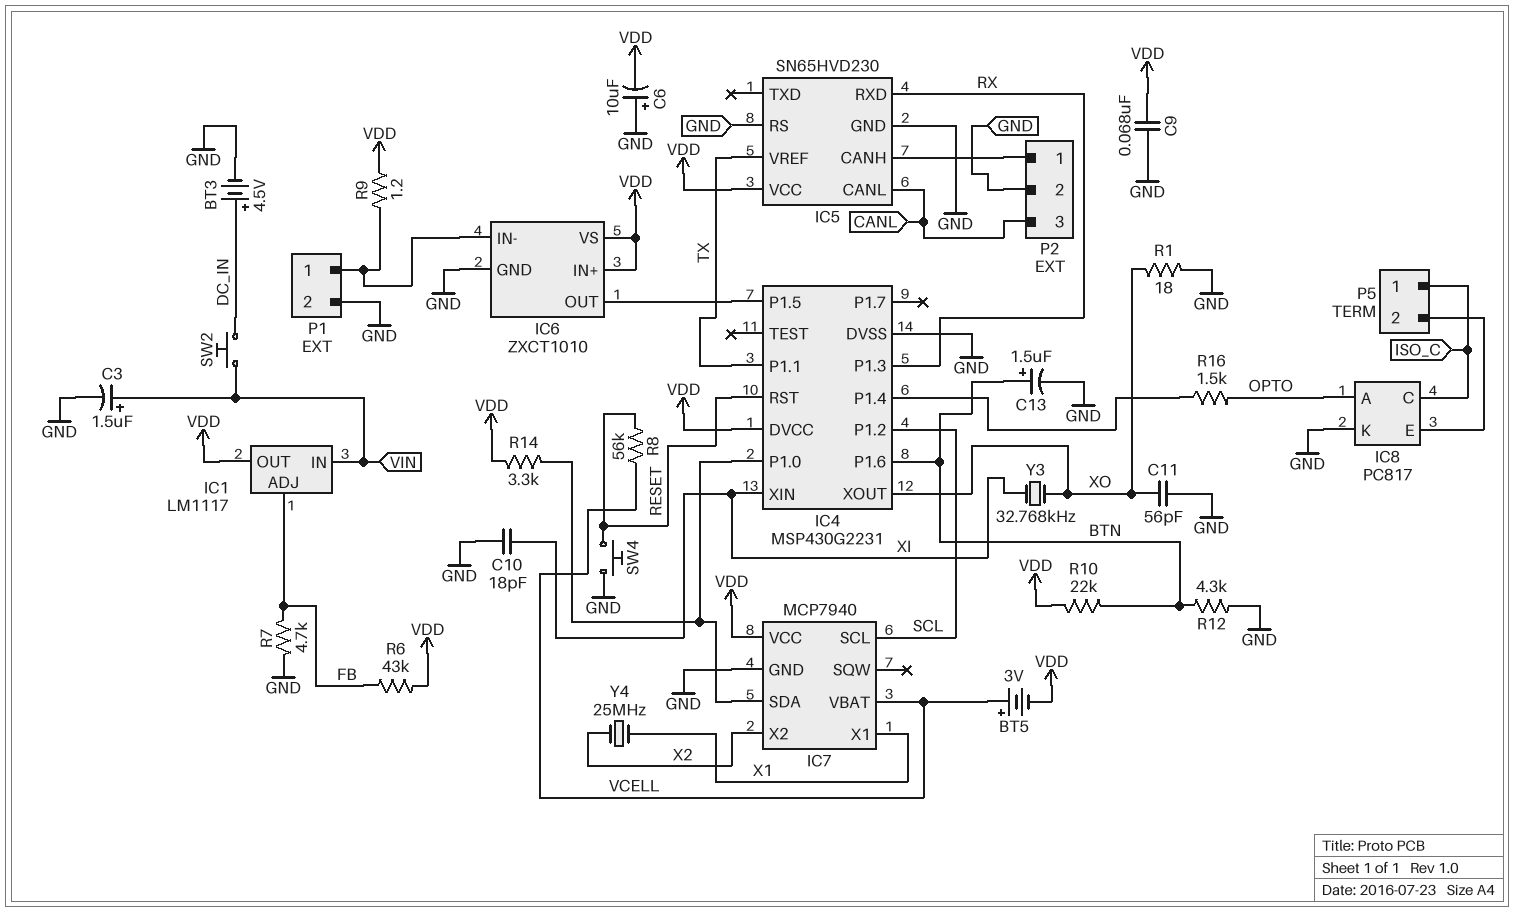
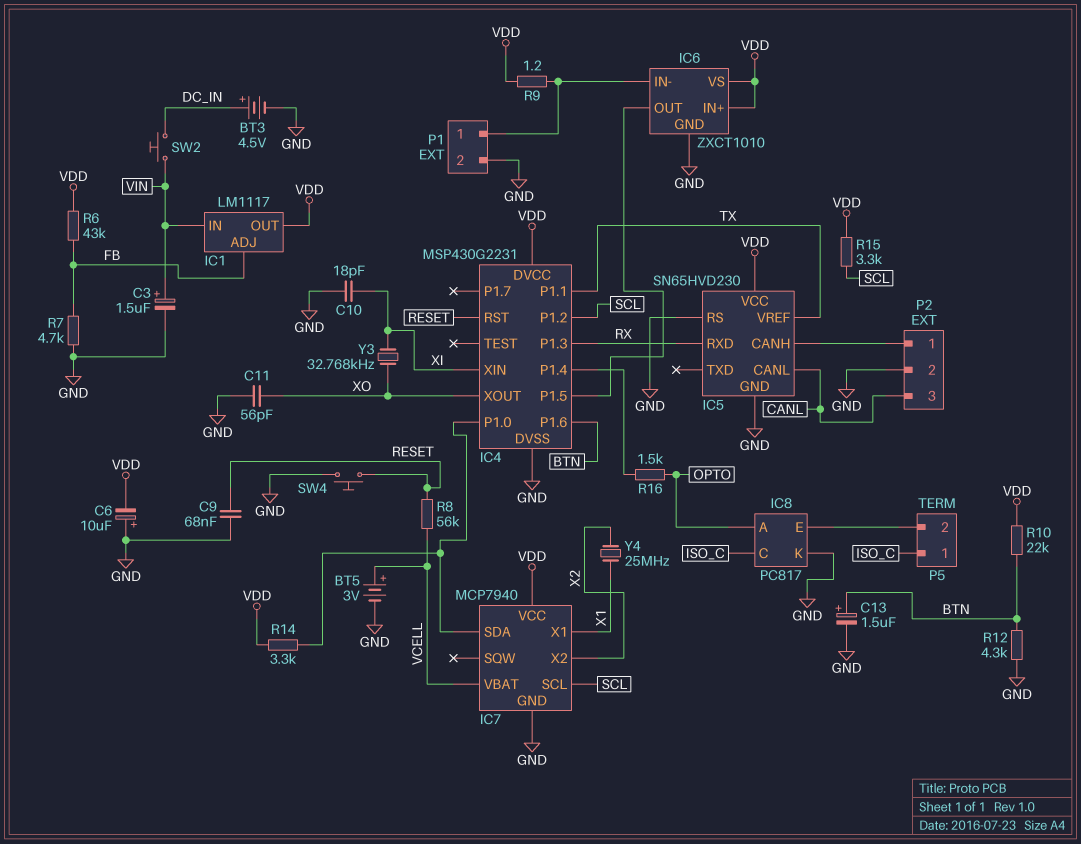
BT5: 3V (plus VCELL, minus VDD) -> 3V (plus VCELL, minus GND)
C9: 68nF (GND, VDD) -> 68nF (GND, RESET)
R1: 18 (GND, XO) -> none
R15: none -> 3.3k (SCL, VDD)

